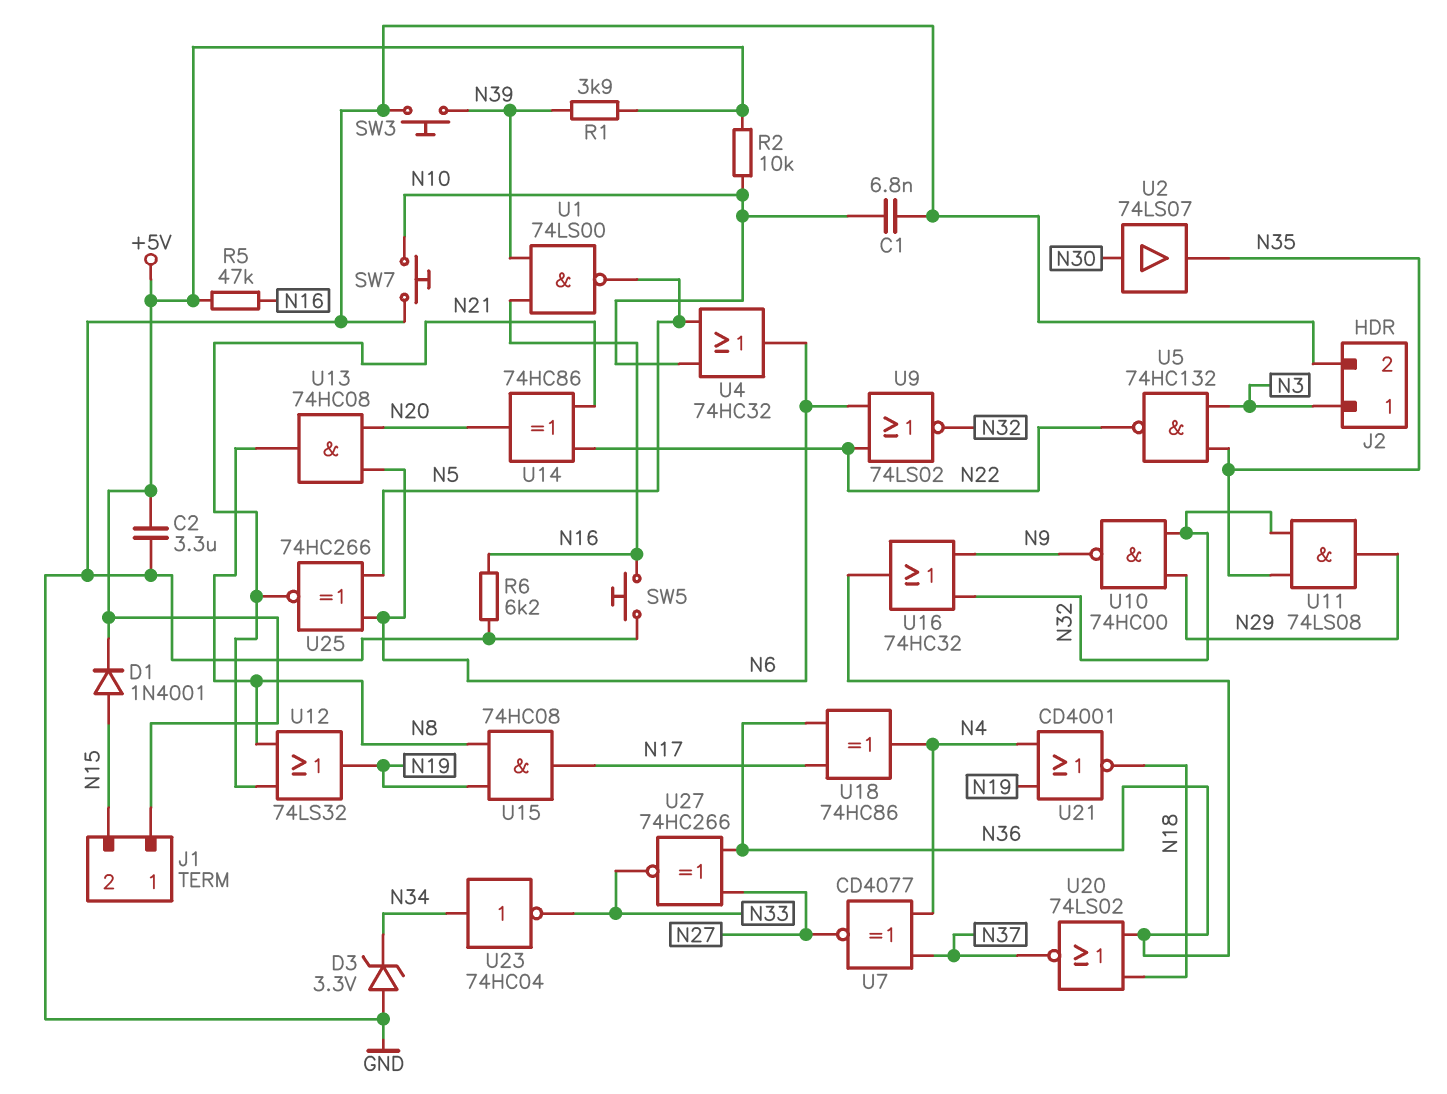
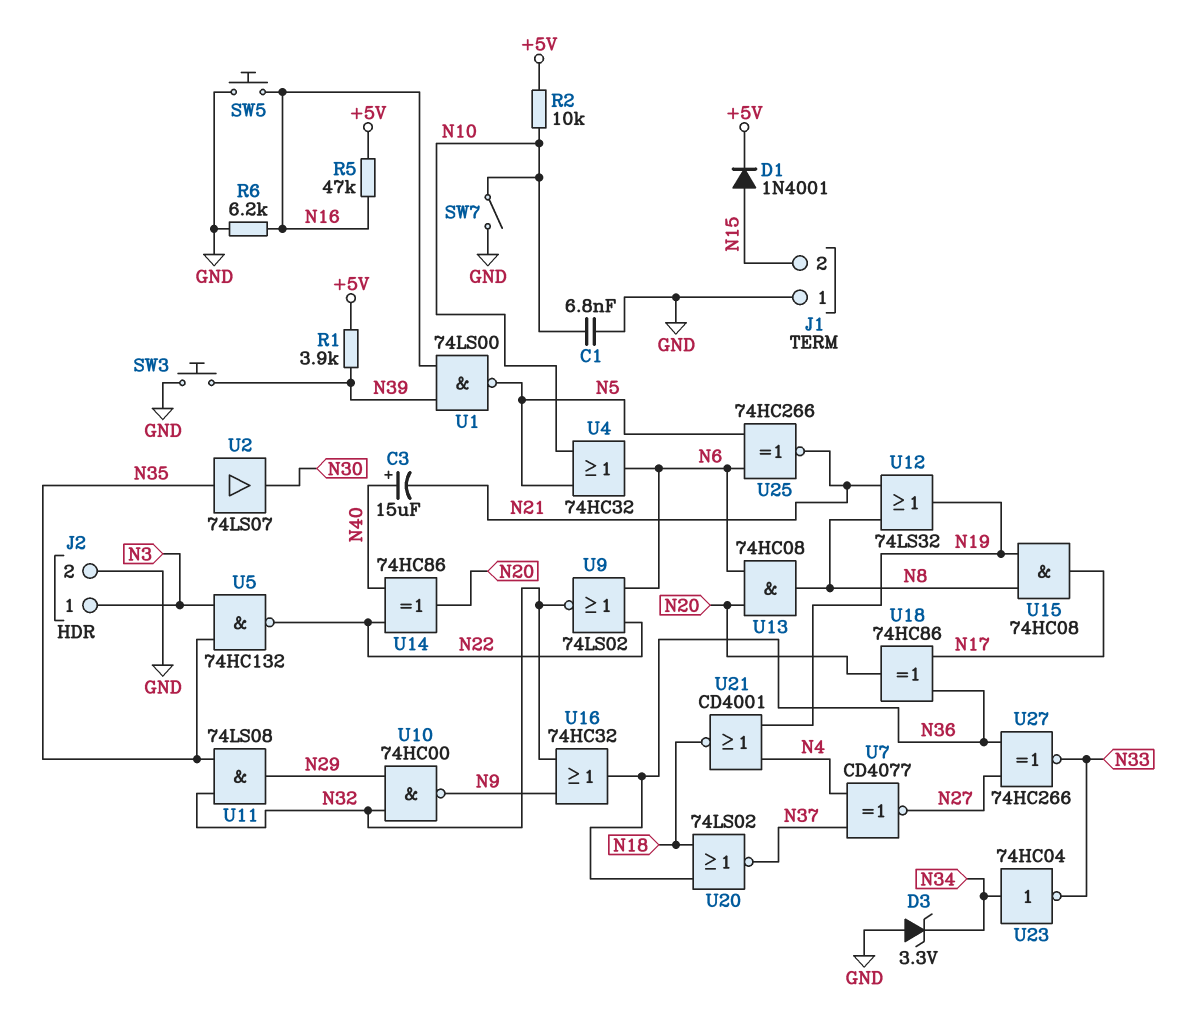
C2: 3.3uF (+5V, GND) -> none
C3: none -> 15uF (plus N40, minus N21)
J1 pin 1: +5V -> GND
SW7: button (GND, N10) -> switch (GND, N10)
U2: buffer 74LS07 (in N30, out N35) -> buffer 74LS07 (in N35, out N30)
U14: XOR 74HC86 (in N21, in N22, out N20) -> XOR 74HC86 (in N22, in N40, out N20)
U18: XOR 74HC86 (in N17, in N36, out N4) -> XOR 74HC86 (in N17, in N36, out N20)

